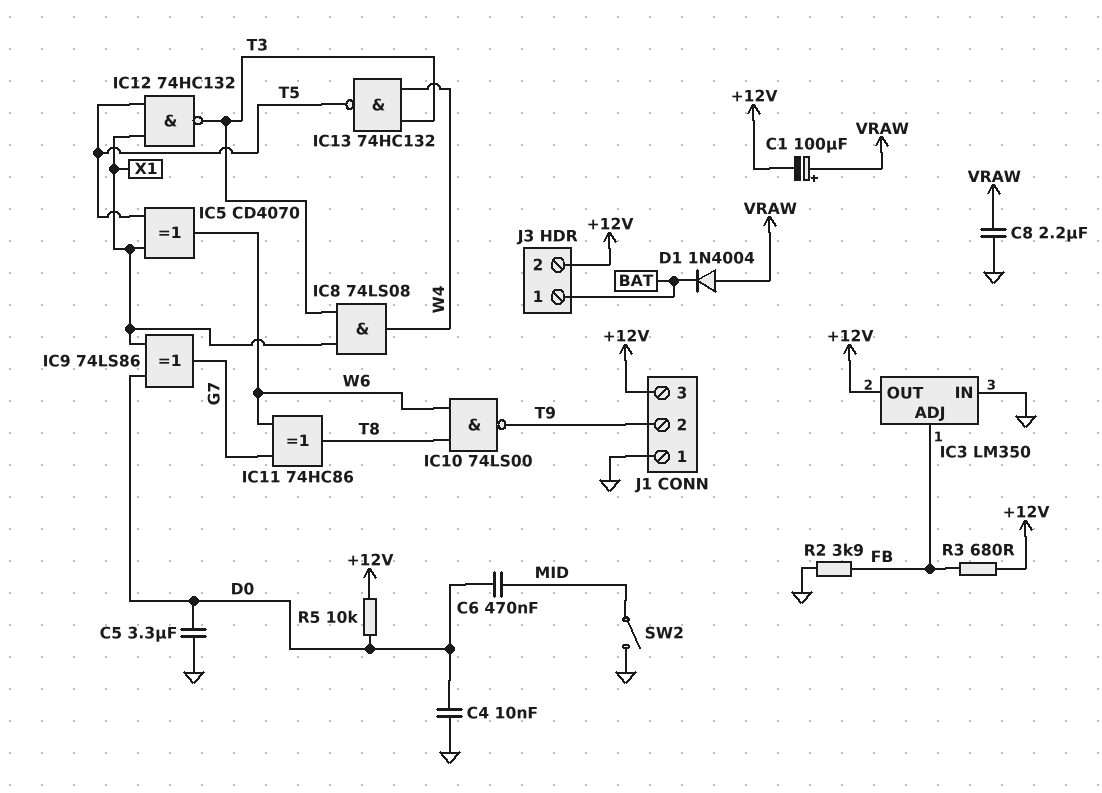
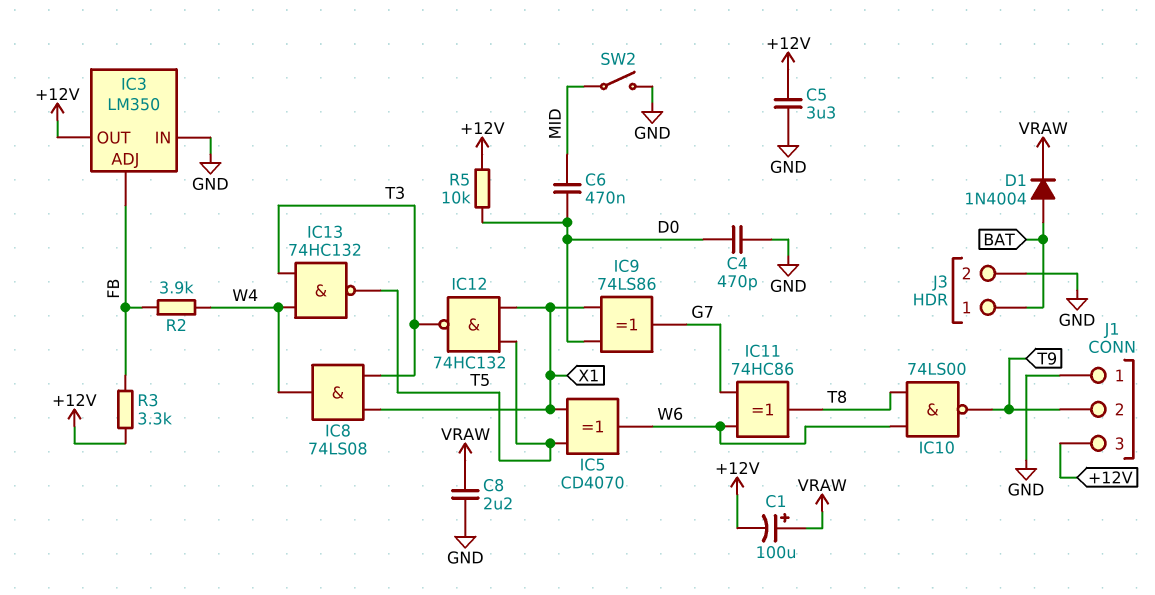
C4: 10nF (D0, GND) -> 470pF (D0, GND)
C5: 3.3uF (D0, GND) -> 3.3uF (+12V, GND)
D1: diode 1N4004 (A VRAW, K BAT) -> diode 1N4004 (A BAT, K VRAW)
J3 pin 2: +12V -> GND
R2: 3.9k (FB, GND) -> 3.9k (FB, W4)
R3: 680 (+12V, FB) -> 3.3k (+12V, FB)

